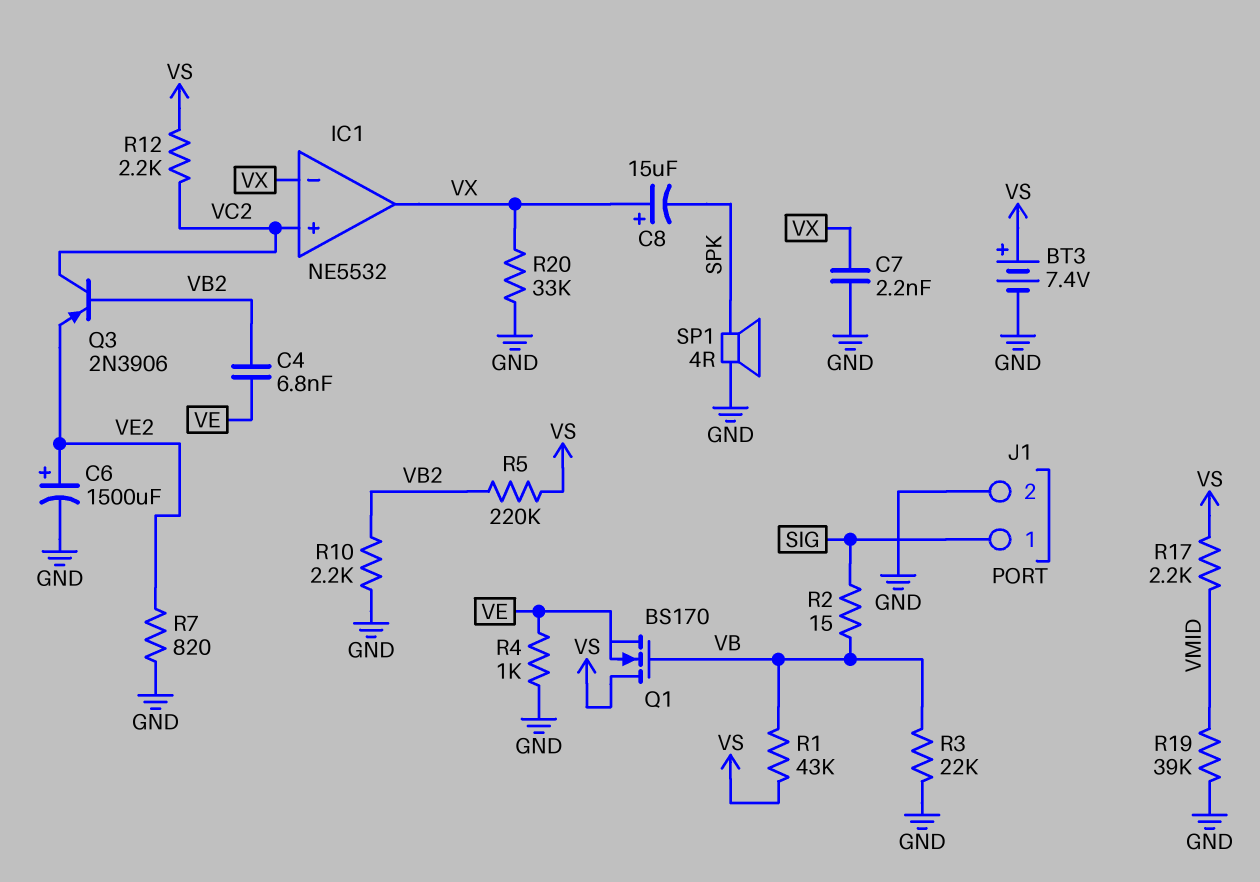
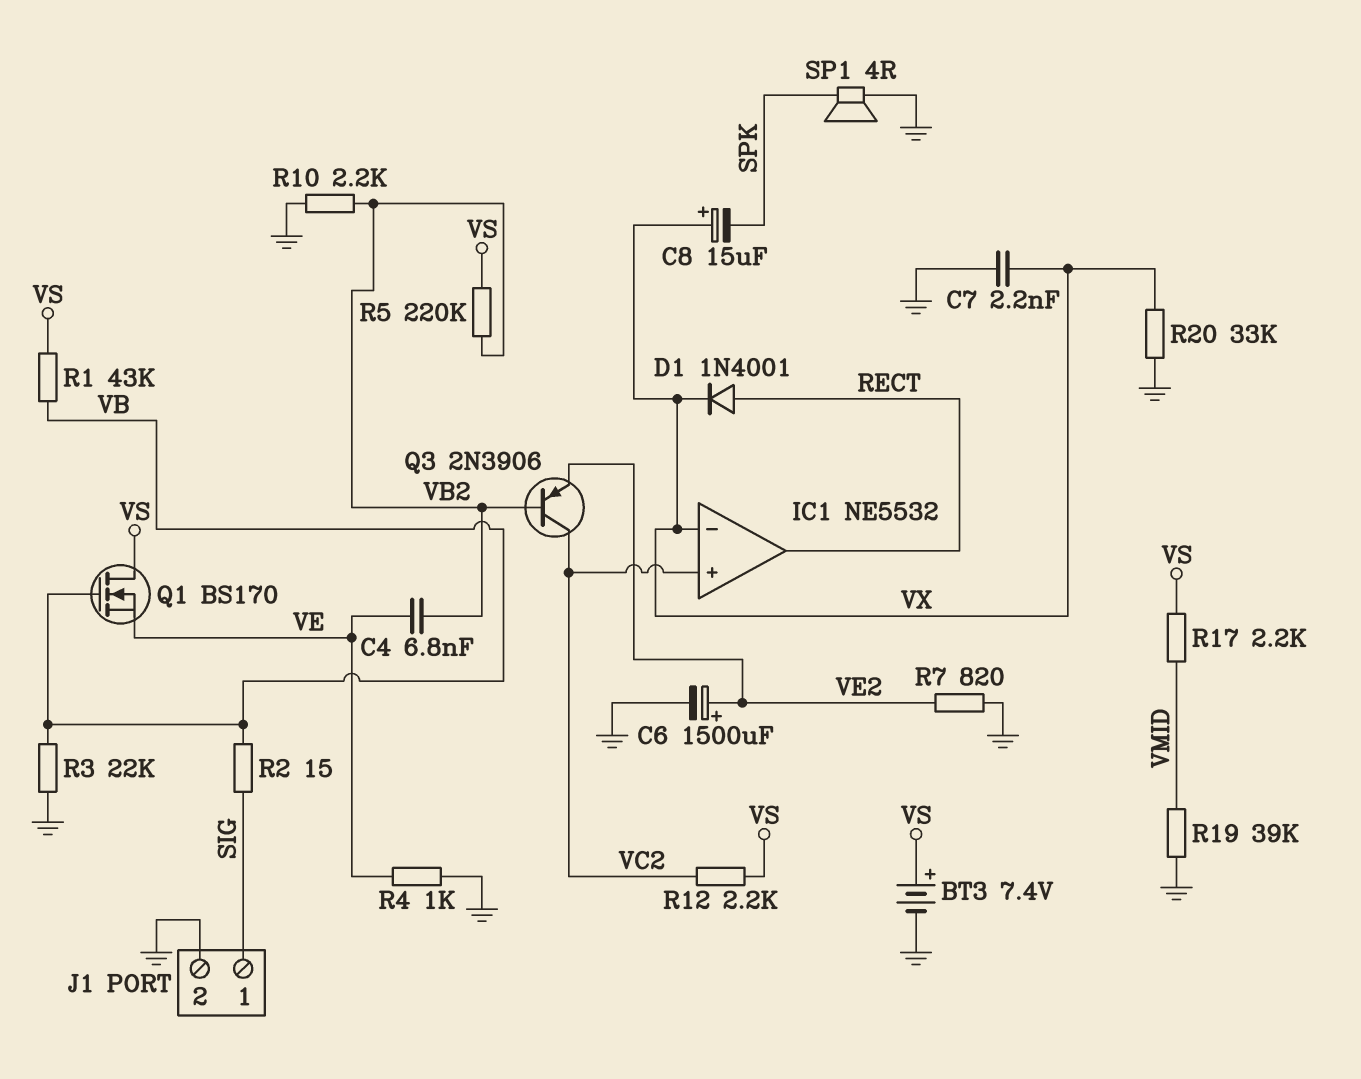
D1: none -> diode 1N4001 (A RECT, K VX)
IC1 pin out: VX -> RECT

